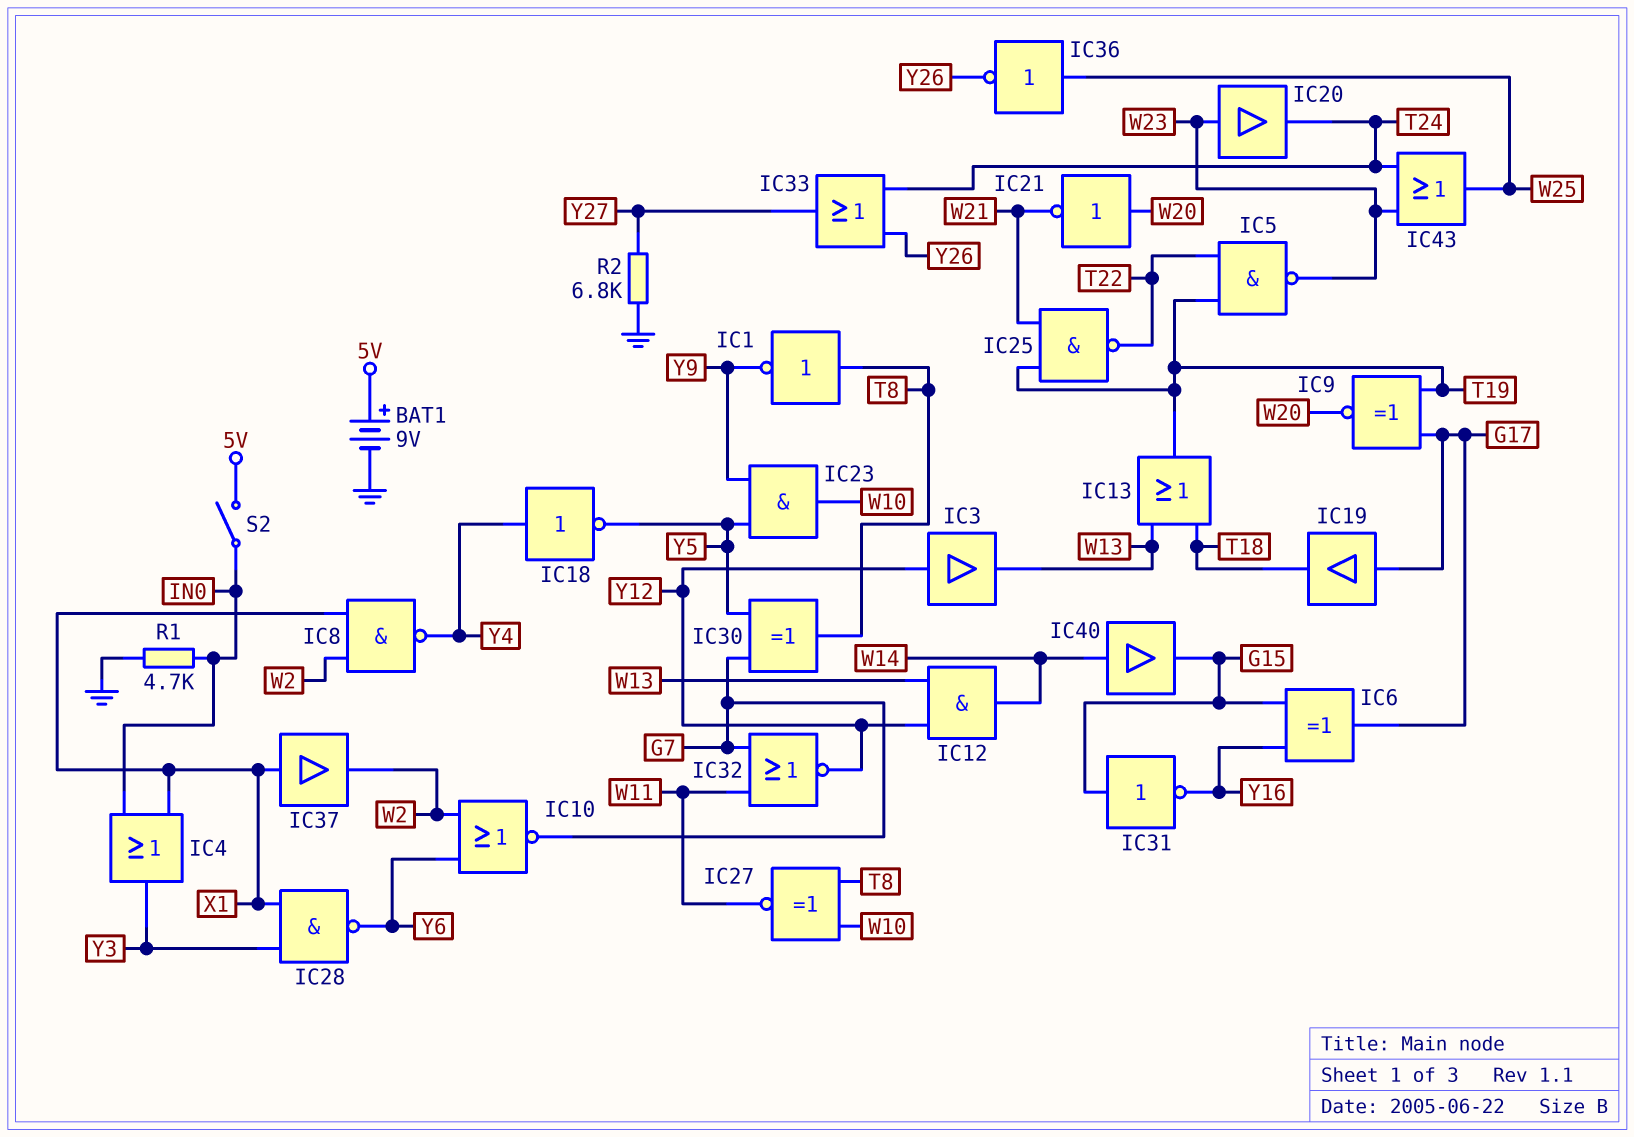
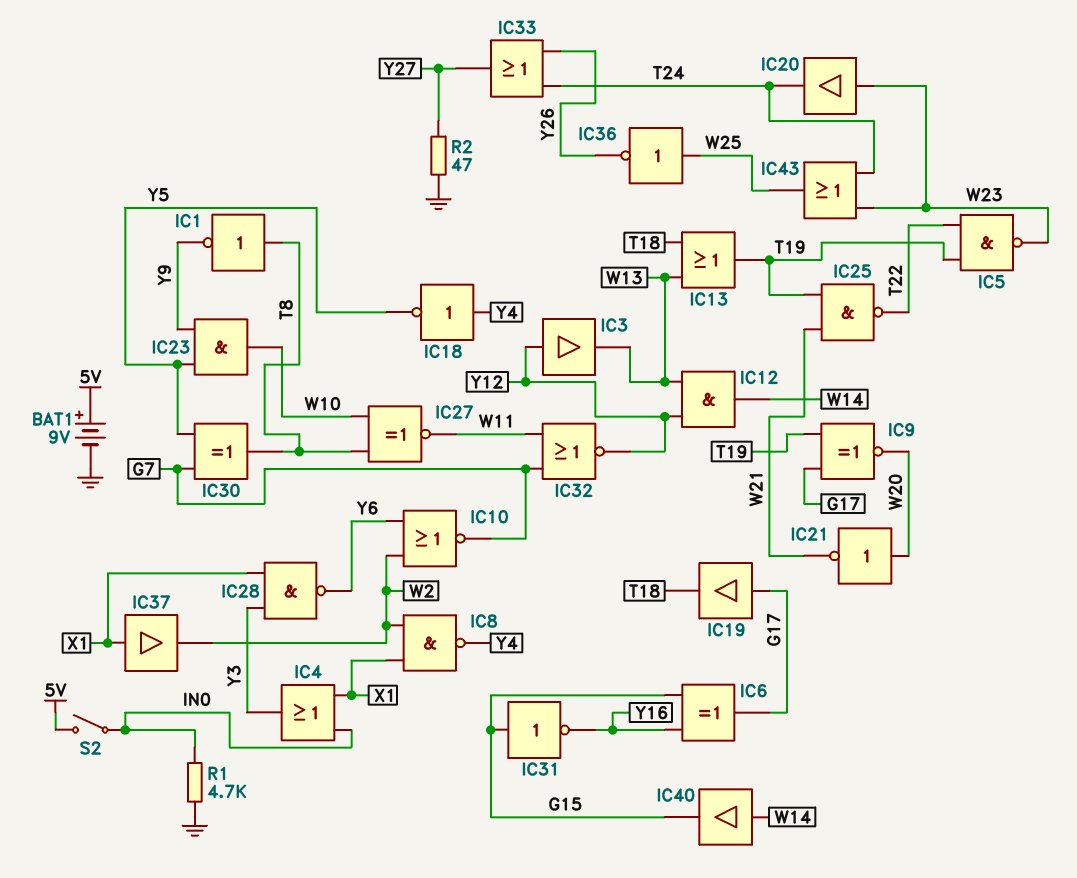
R2: 6.8k (GND, Y27) -> 47 (GND, Y27)

